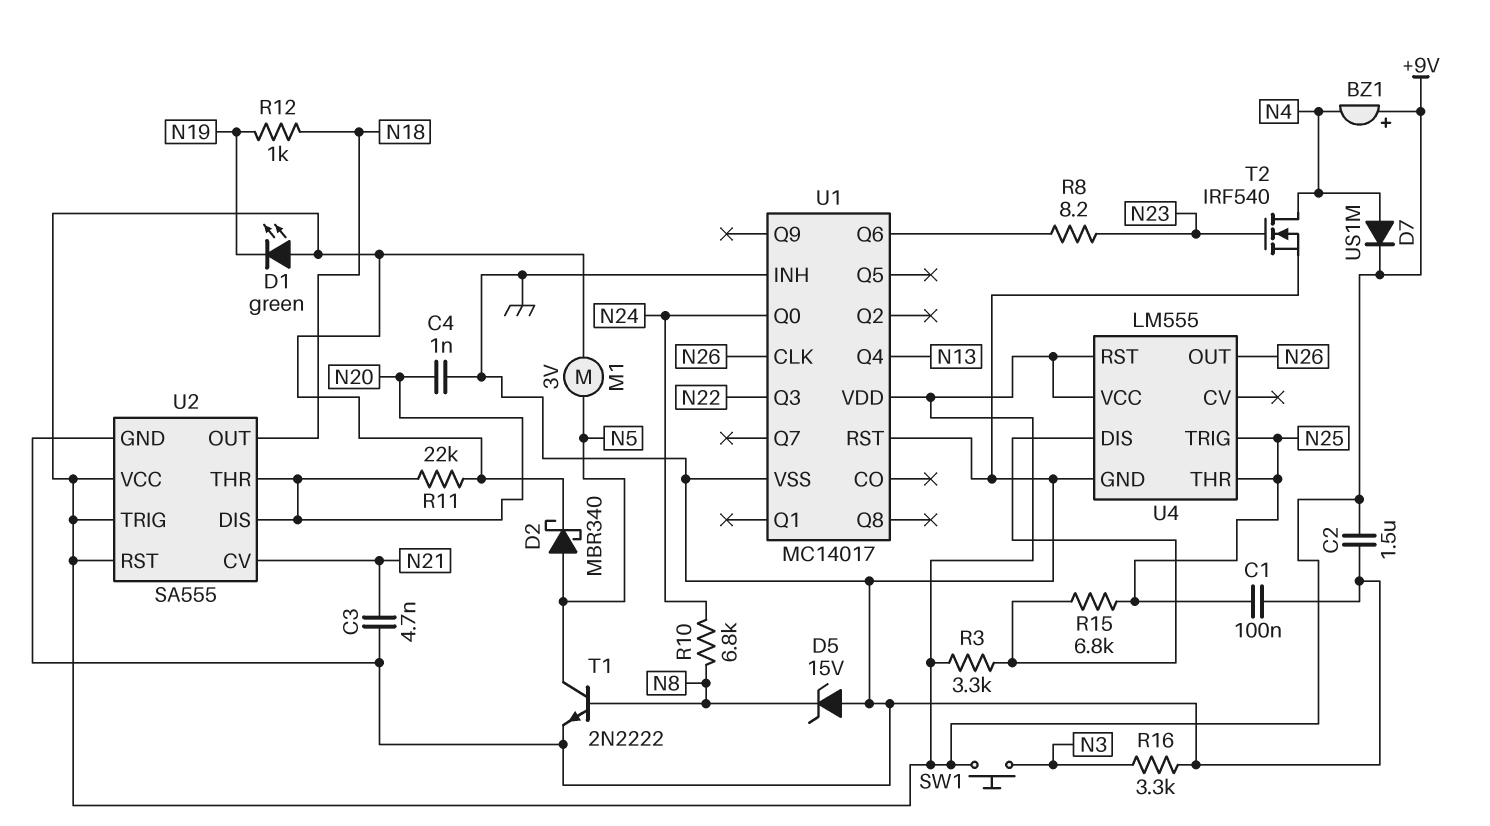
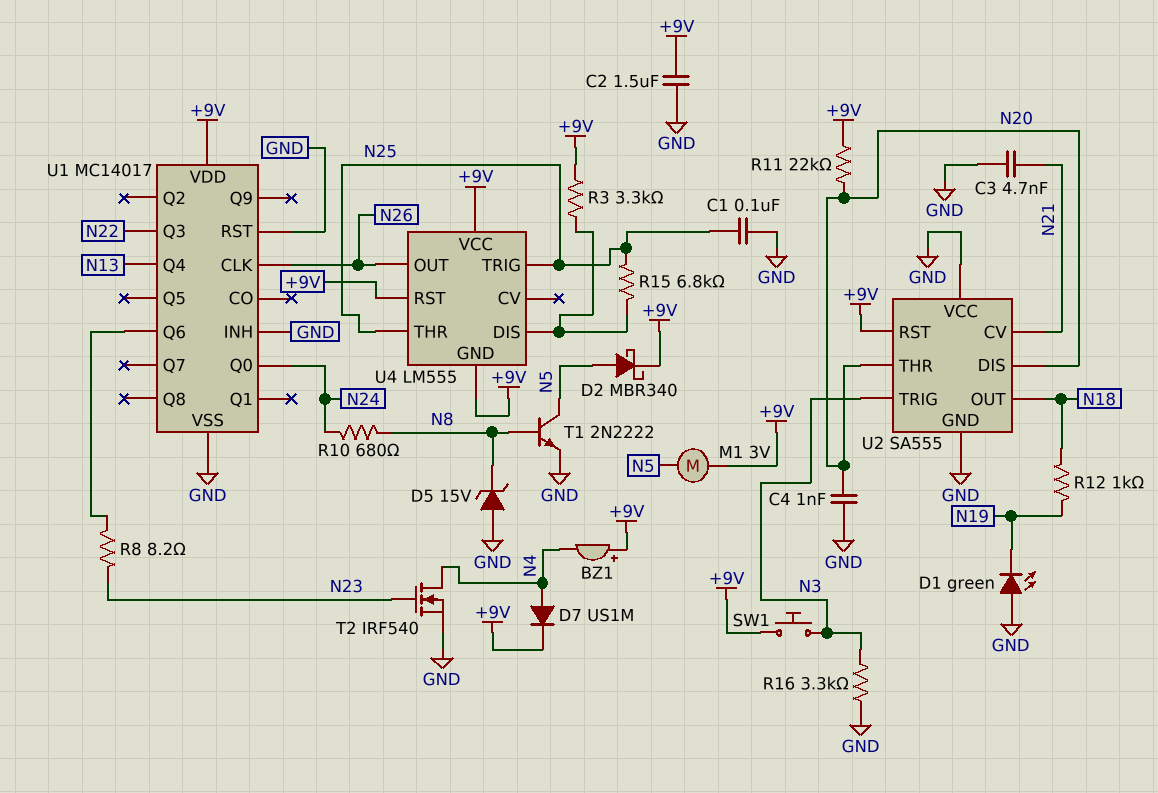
D1: LED green (A +9V, K N19) -> LED green (A GND, K N19)
R10: 6.8k (N8, N24) -> 680 (N8, N24)
U2 pin TRIG: +9V -> N3
U2 pin VCC: +9V -> GND
U4 pin GND: GND -> +9V

